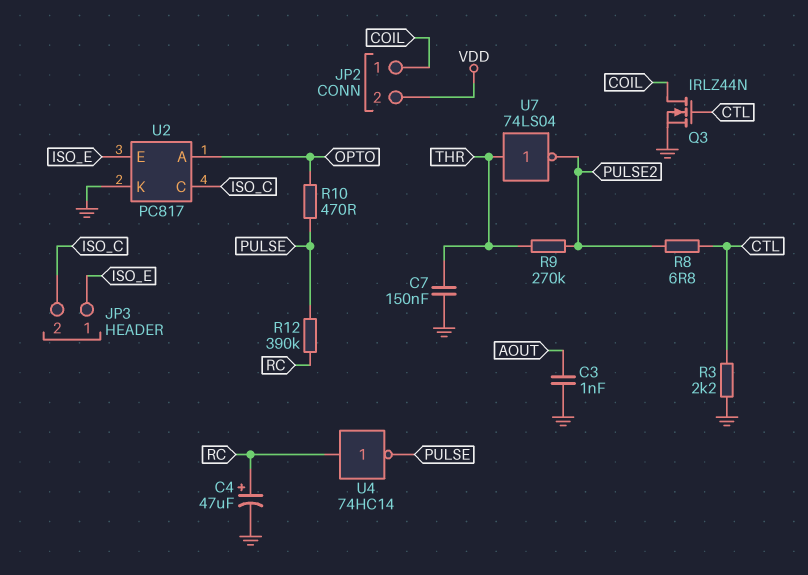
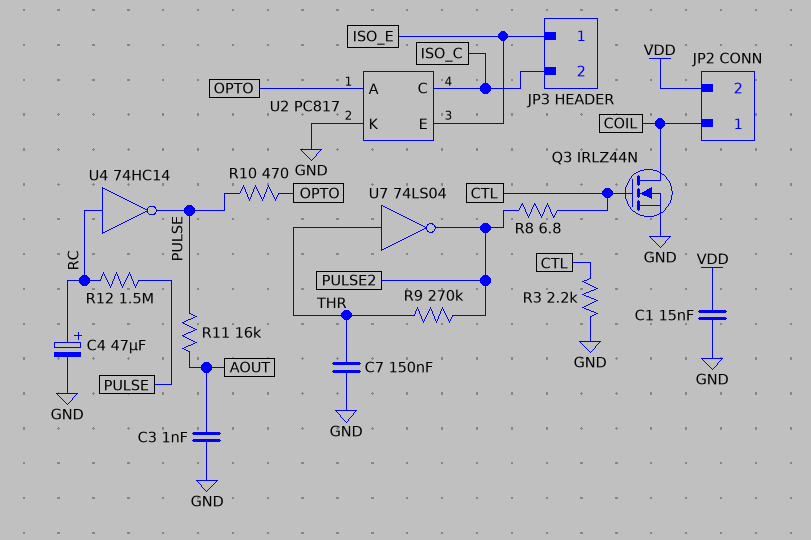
C1: none -> 15nF (GND, VDD)
R11: none -> 16k (AOUT, PULSE)
R12: 390k (PULSE, RC) -> 1.5M (PULSE, RC)

